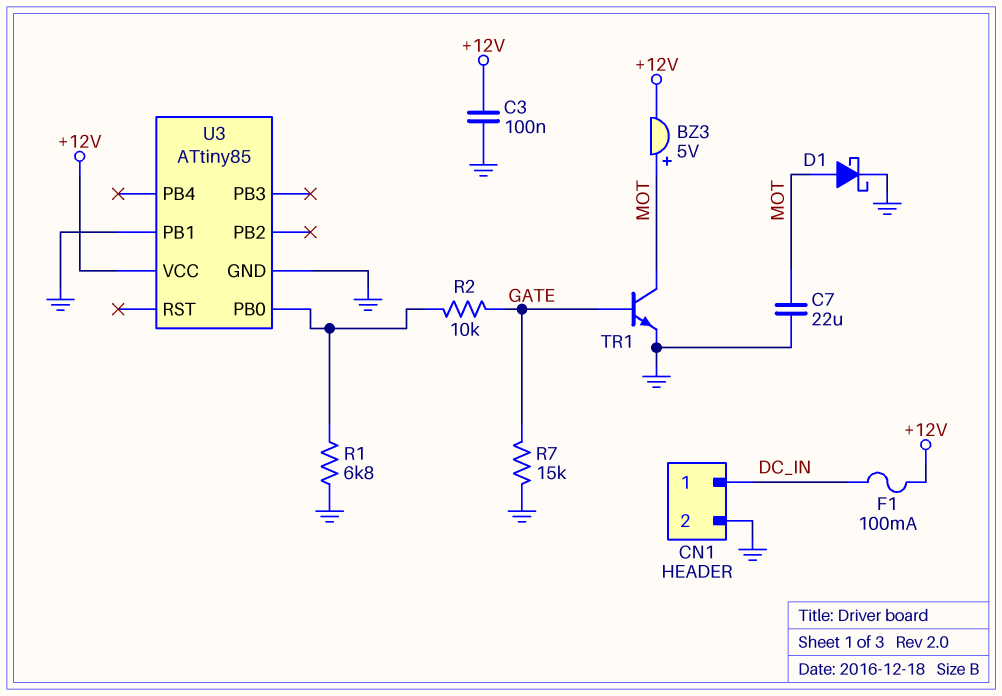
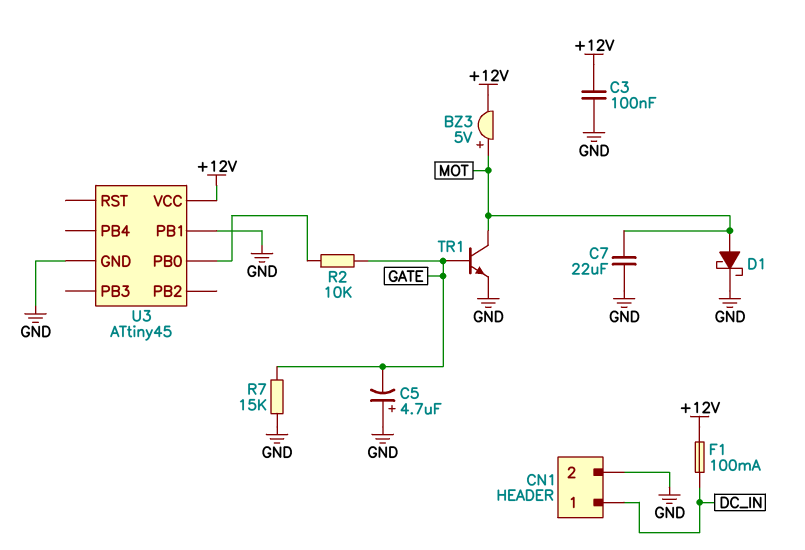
C5: none -> 4.7uF (plus GND, minus GATE)
R1: 6.8k (GND, U3/PB0) -> none
U3: ATtiny85 -> ATtiny45

